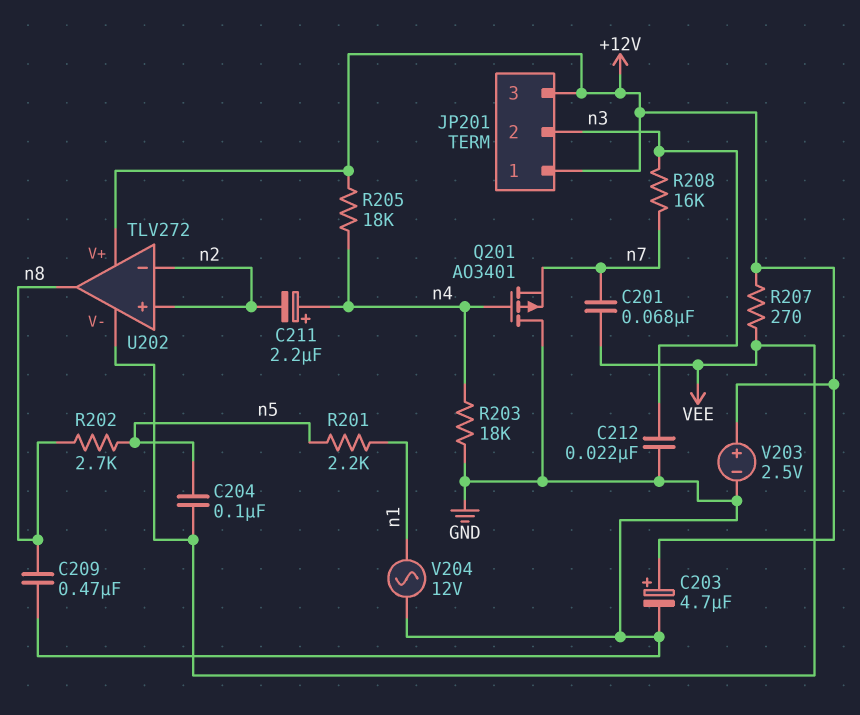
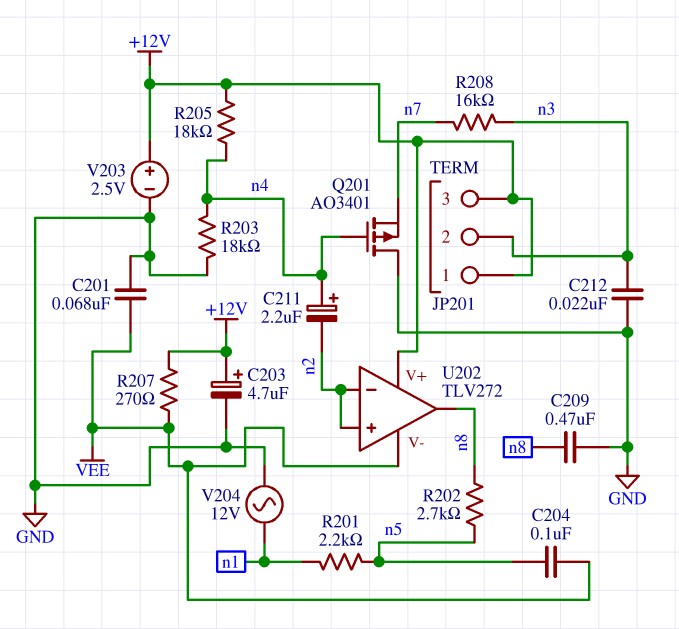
C201: 68nF (VEE, n7) -> 68nF (GND, VEE)

